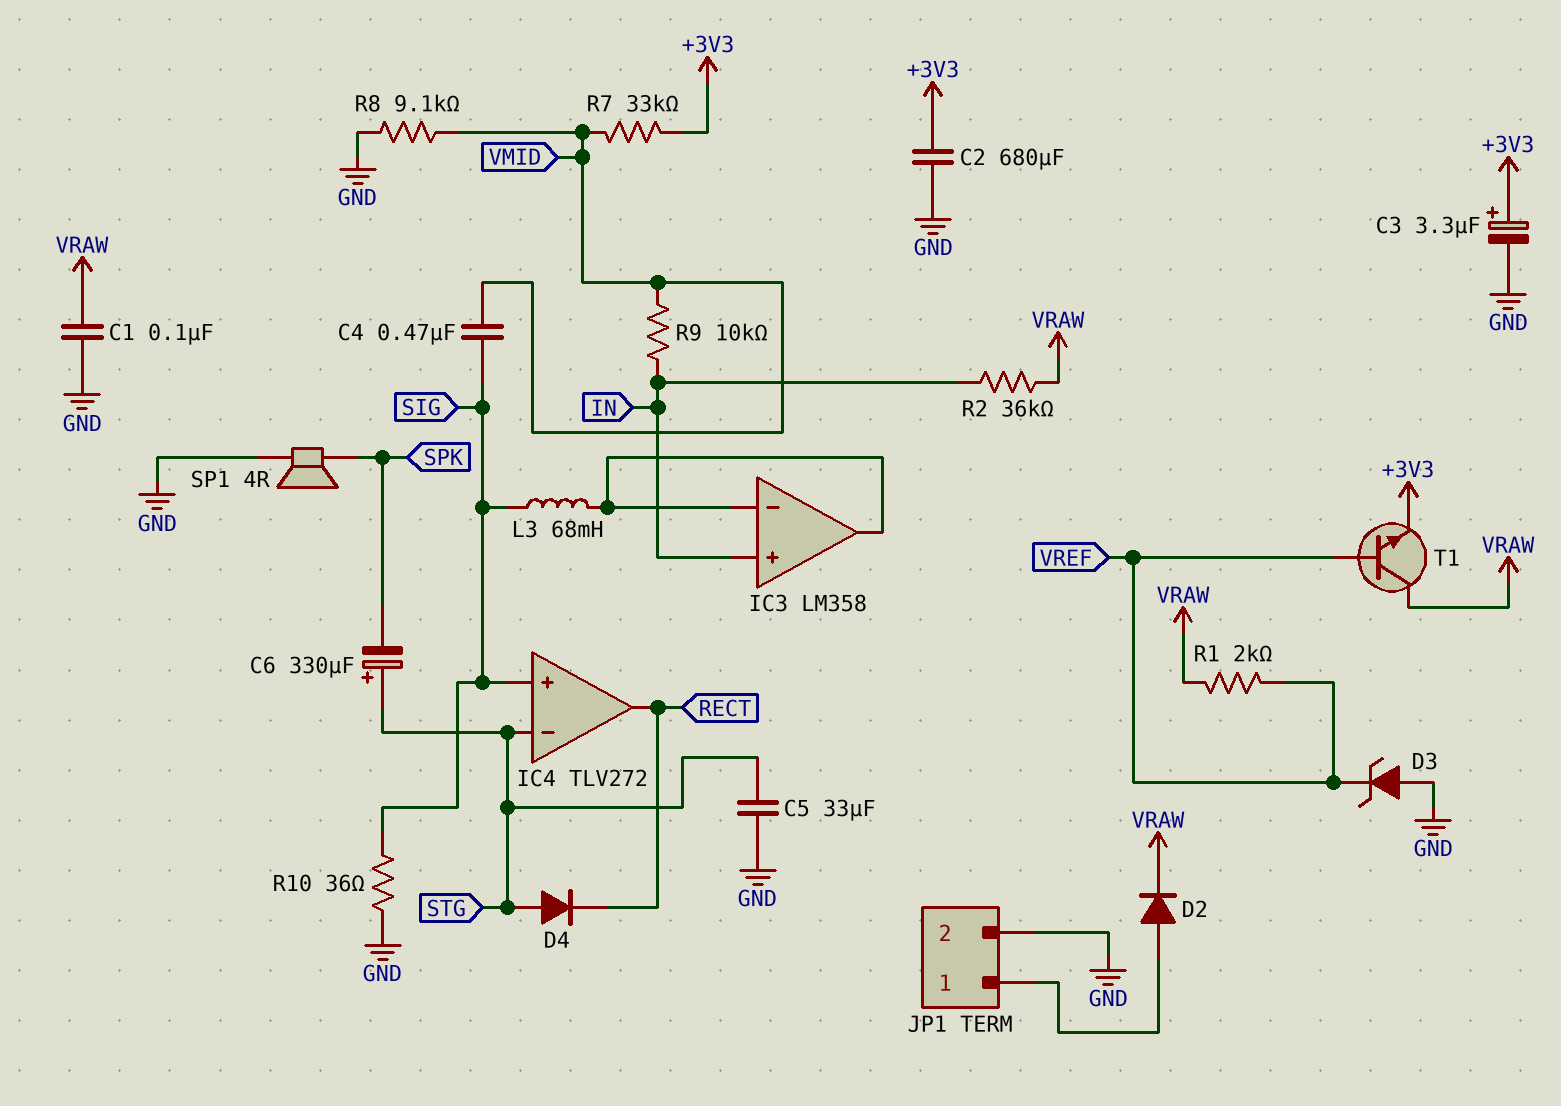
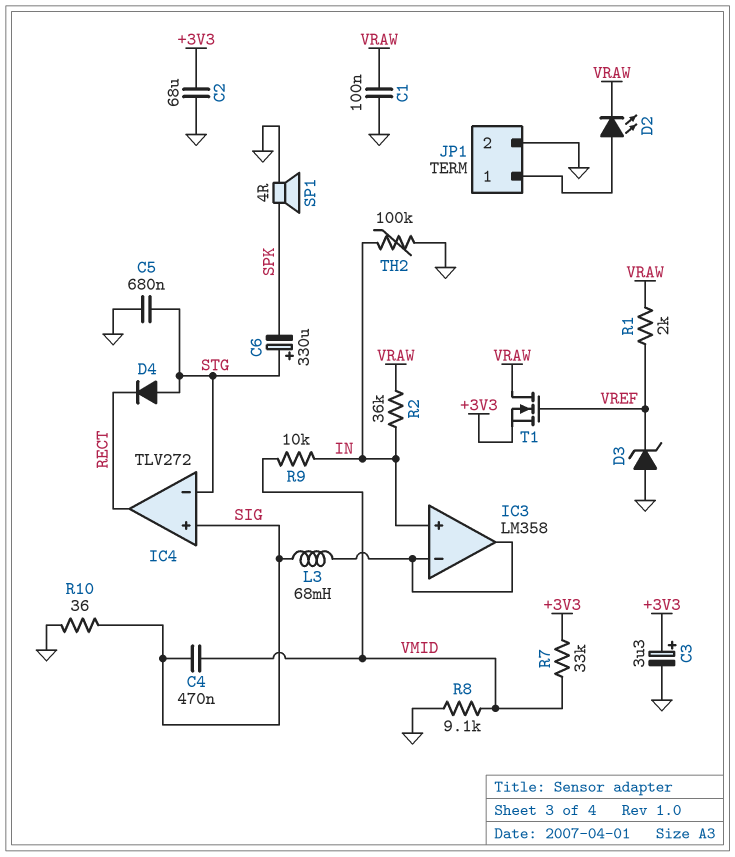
C2: 680uF (+3V3, GND) -> 68uF (+3V3, GND)
C5: 33uF (GND, STG) -> 680nF (GND, STG)
D2: diode (A JP1/1, K VRAW) -> LED (A JP1/1, K VRAW)
T1: NPN (B VREF, C VRAW, E +3V3) -> NMOS (G VREF, D VRAW, S +3V3)
TH2: none -> 100k (GND, IN)

